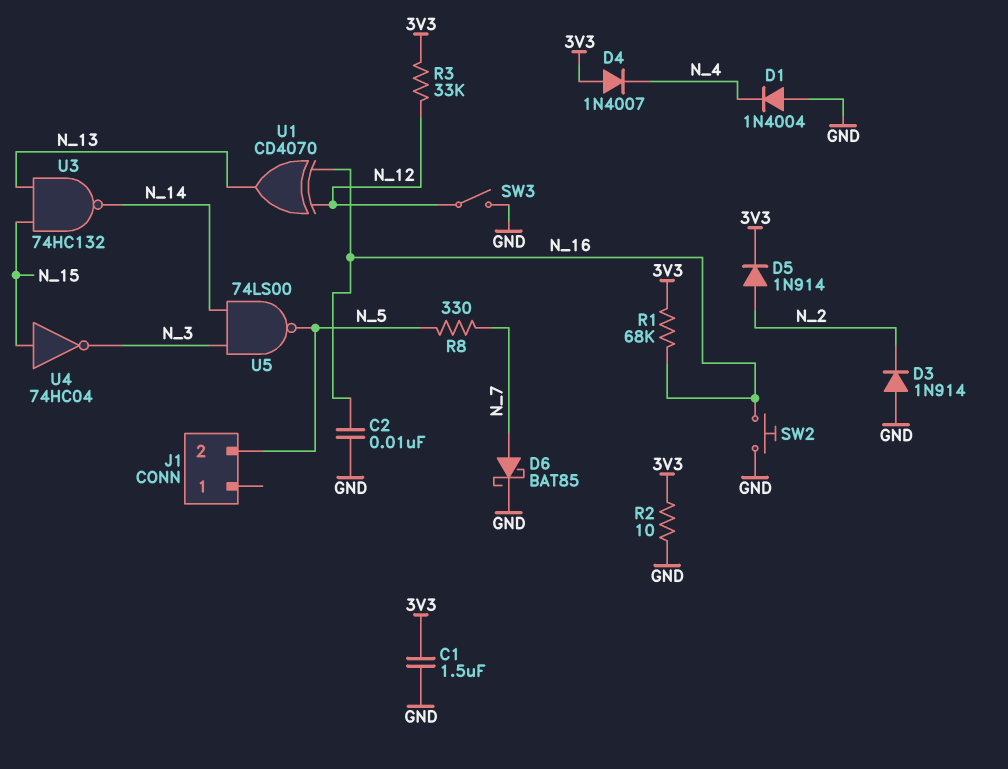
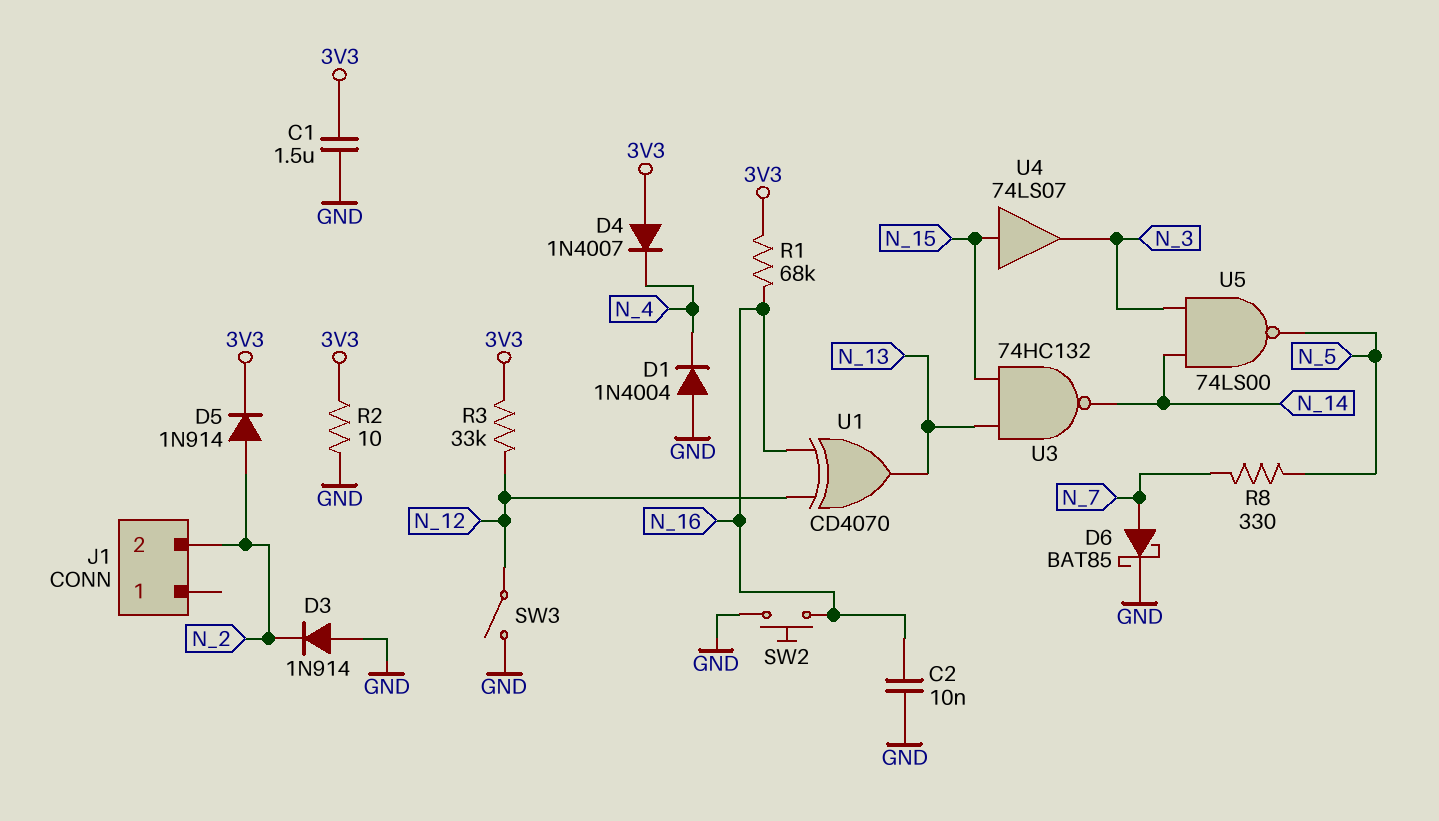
J1 pin 2: N_5 -> N_2
U4: NOT 74HC04 (in N_15, out N_3) -> buffer 74LS07 (in N_15, out N_3)

